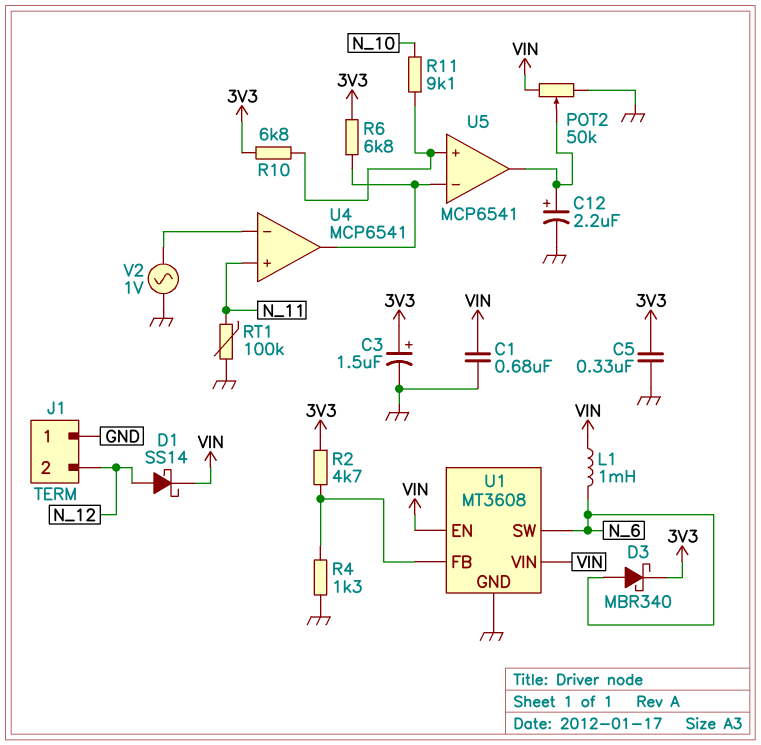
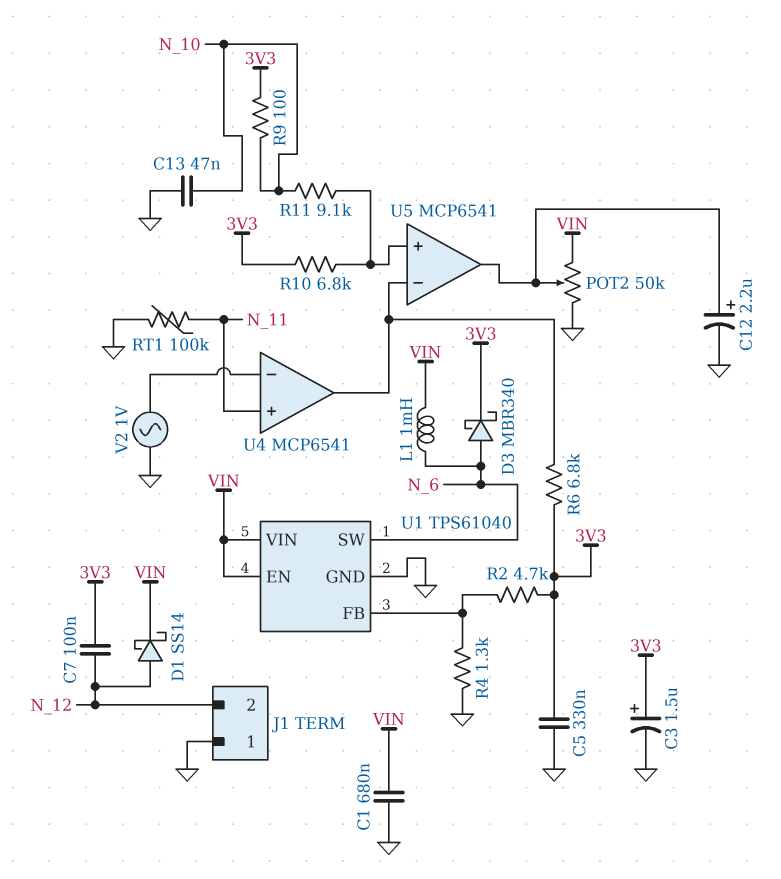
C7: none -> 100nF (3V3, N_12)
C13: none -> 47nF (GND, N_10)
R9: none -> 100 (3V3, N_10)
U1: MT3608 -> TPS61040

